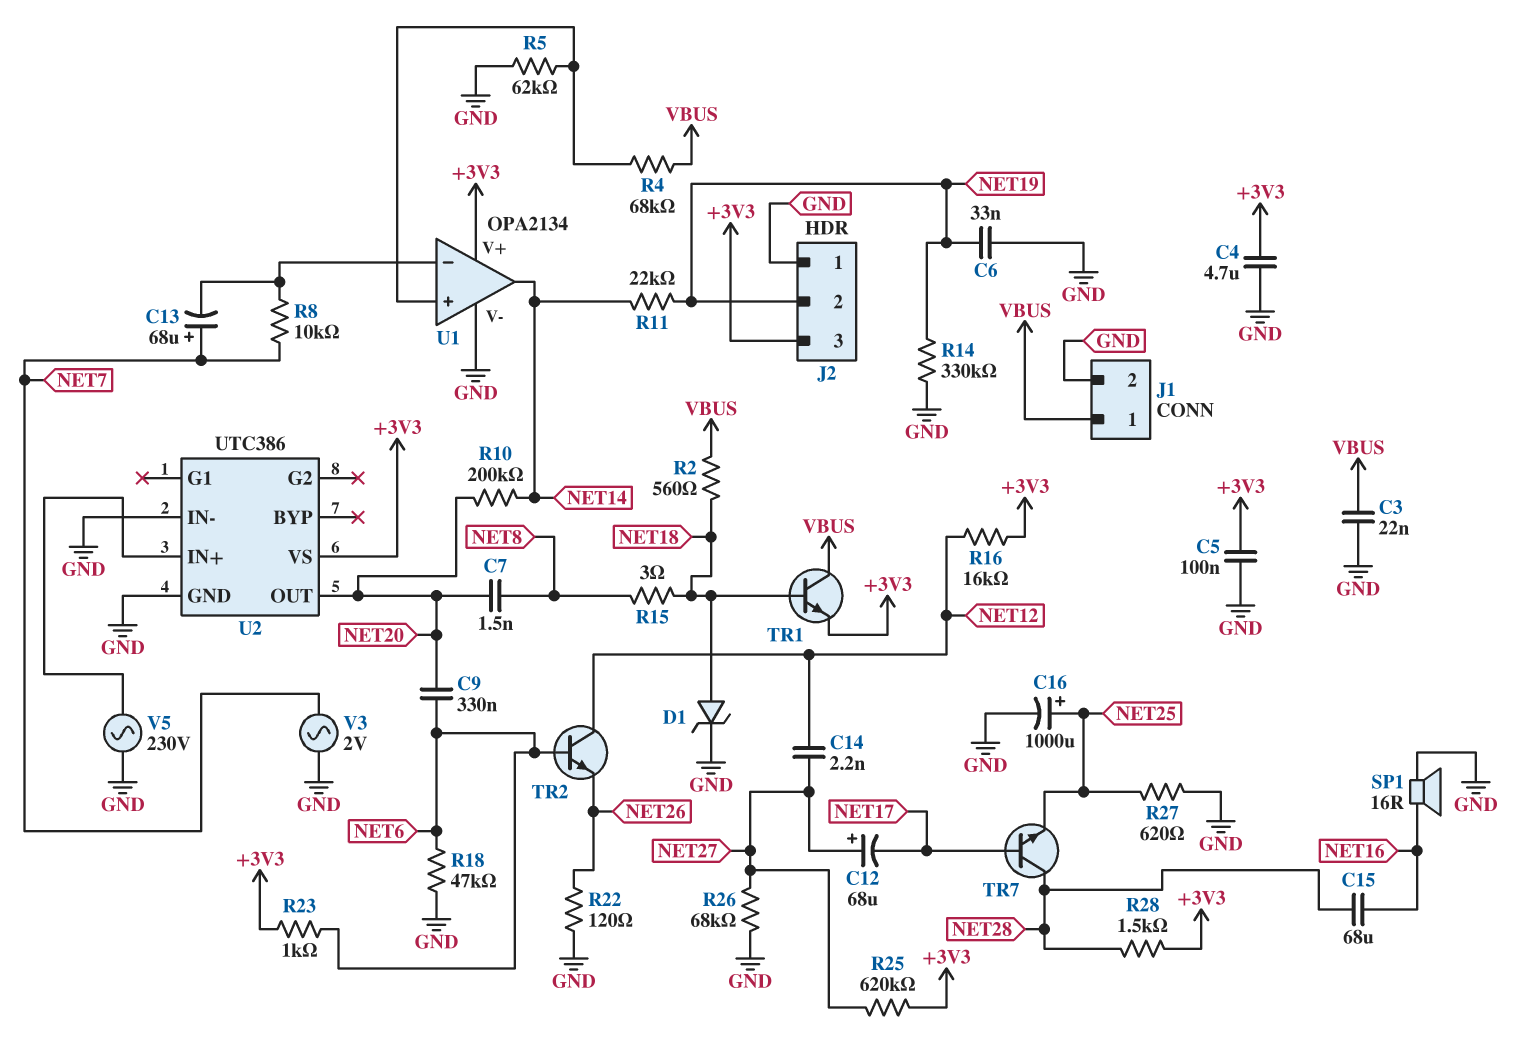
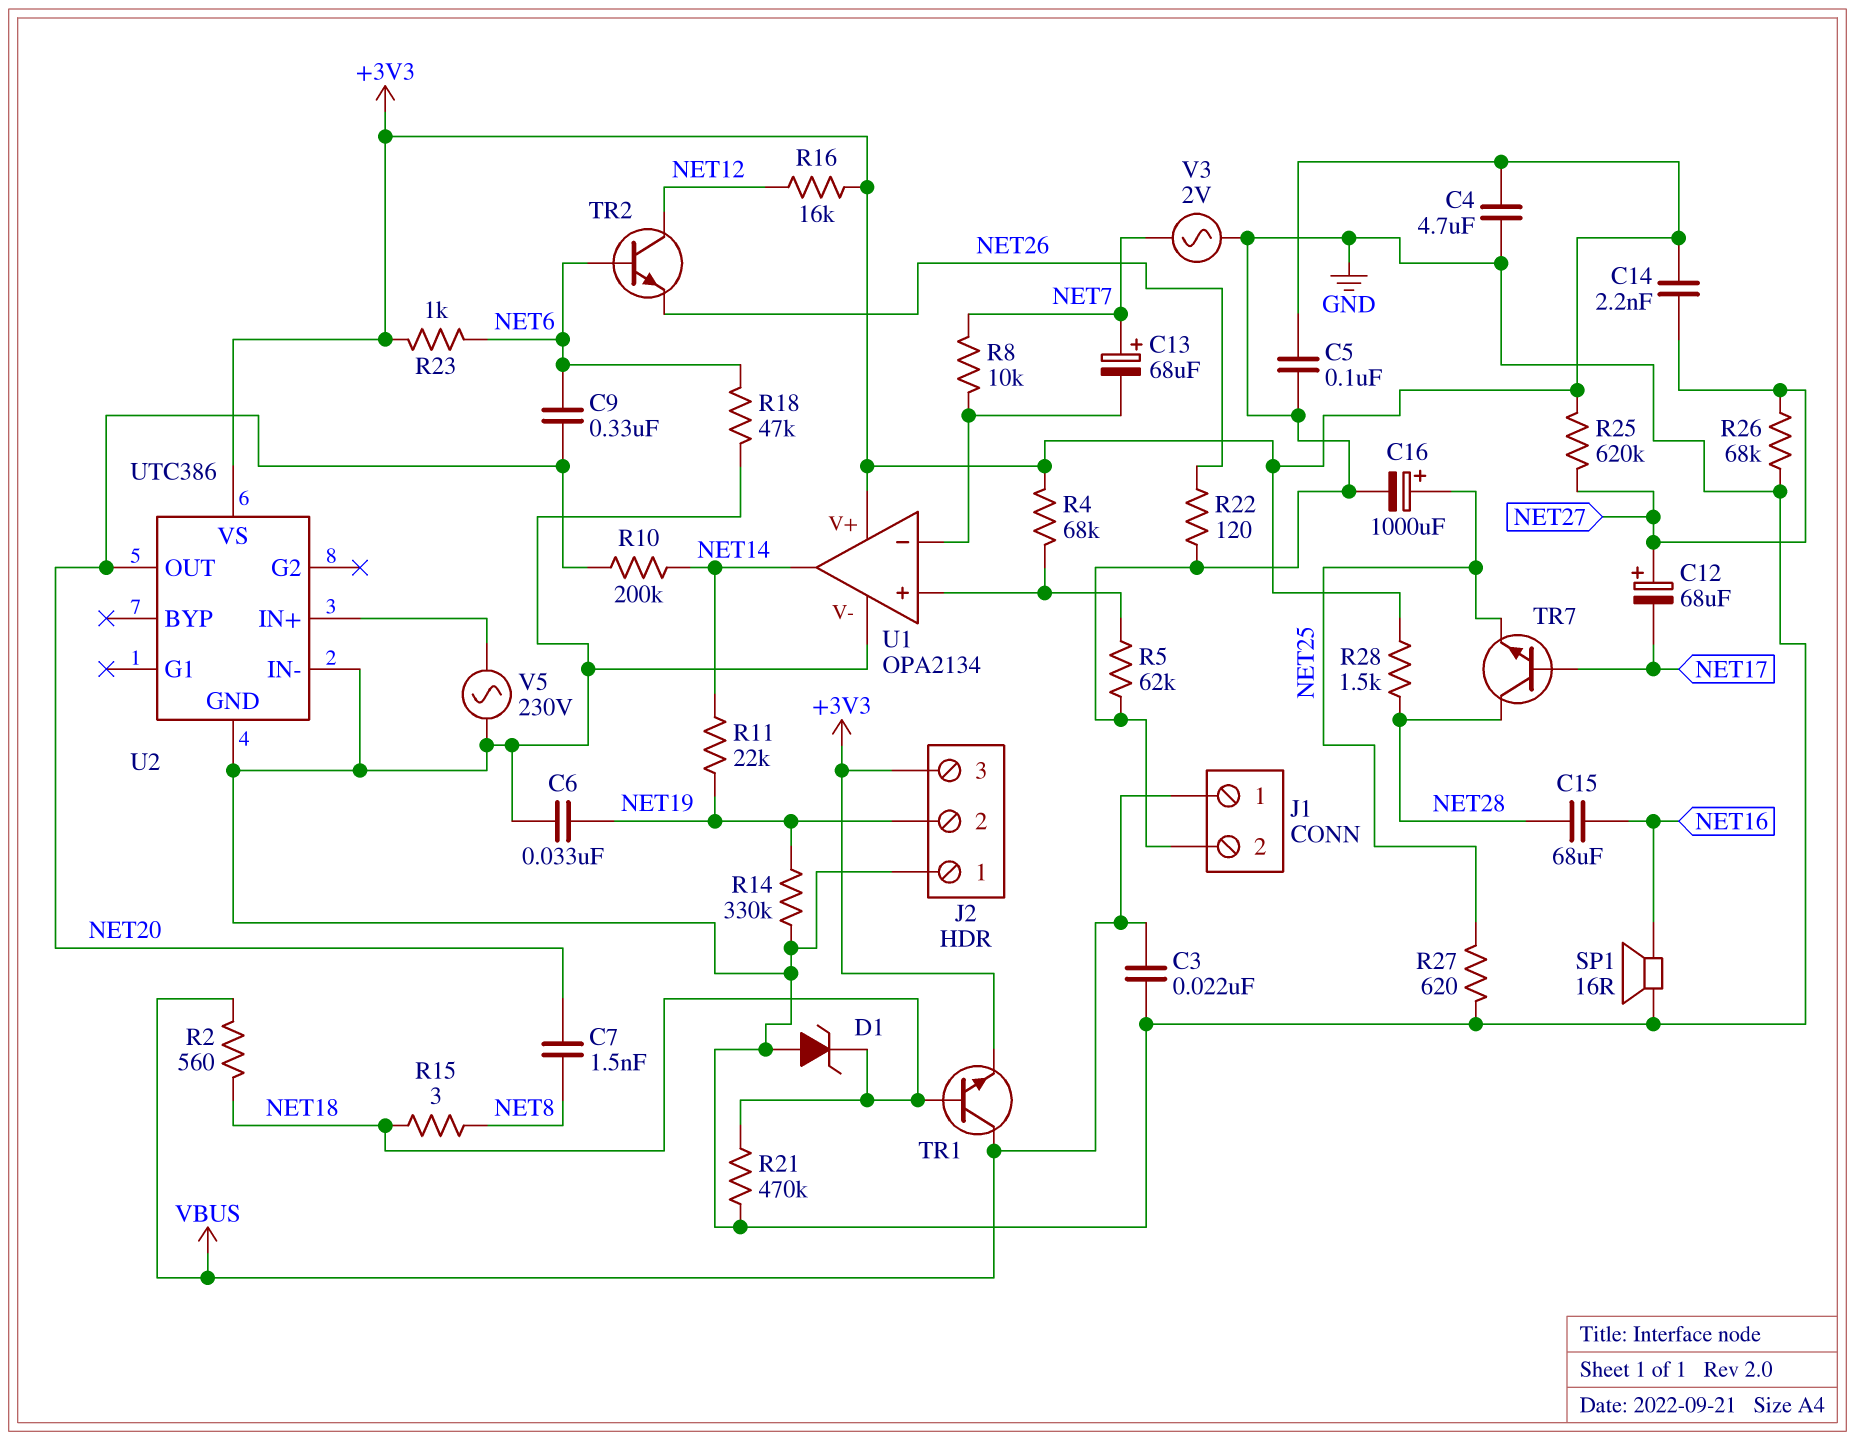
C14: 2.2nF (NET12, NET27) -> 2.2nF (+3V3, NET27)
D1: zener (A NET18, K GND) -> zener (A GND, K NET18)
R4: 68k (U1/in+, VBUS) -> 68k (+3V3, U1/in+)
R21: none -> 470k (GND, NET18)

